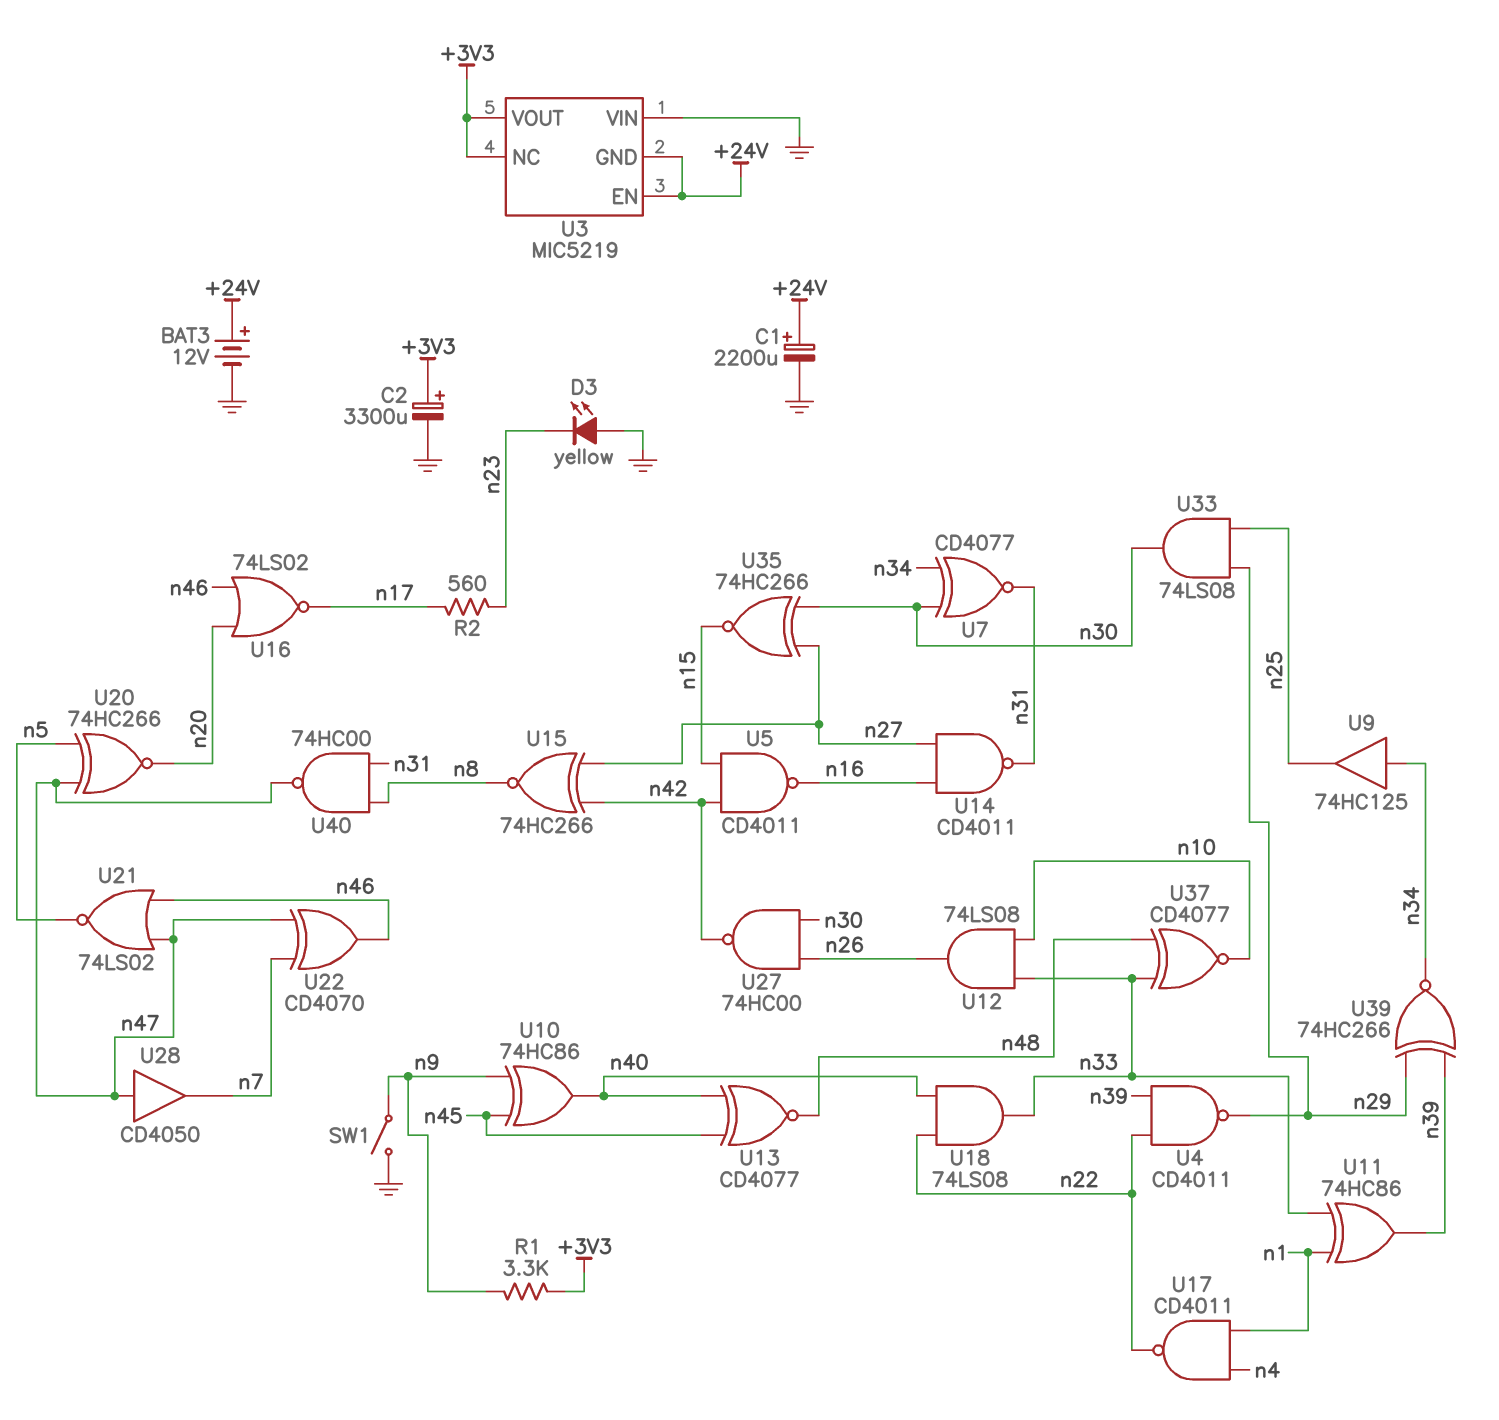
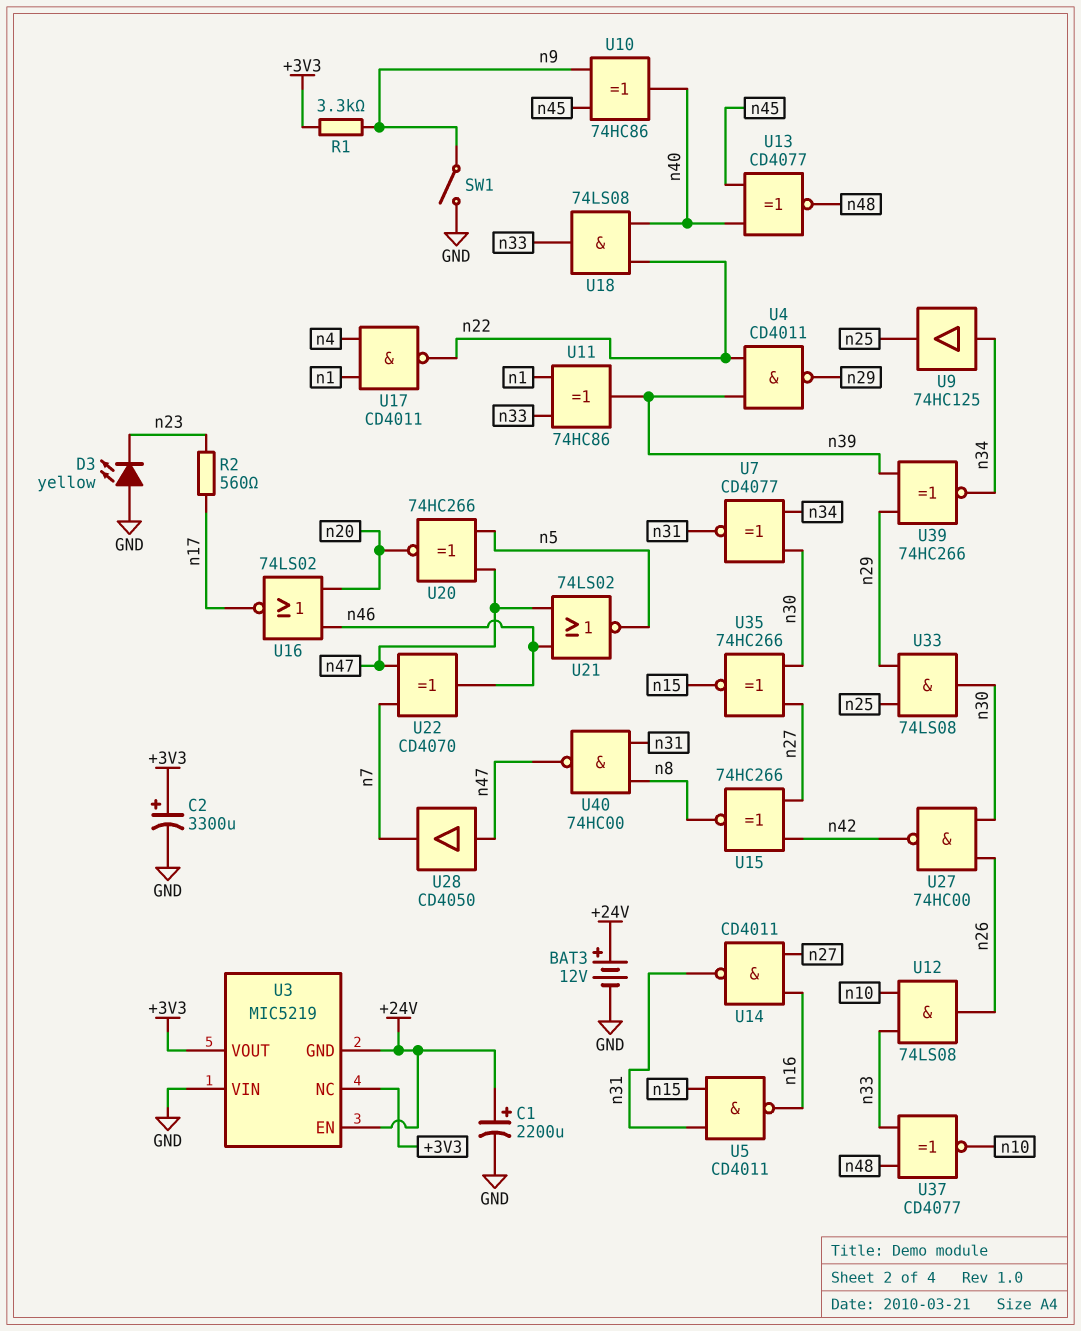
U5: NAND CD4011 (in n15, in n42, out n16) -> NAND CD4011 (in n15, in n31, out n16)

